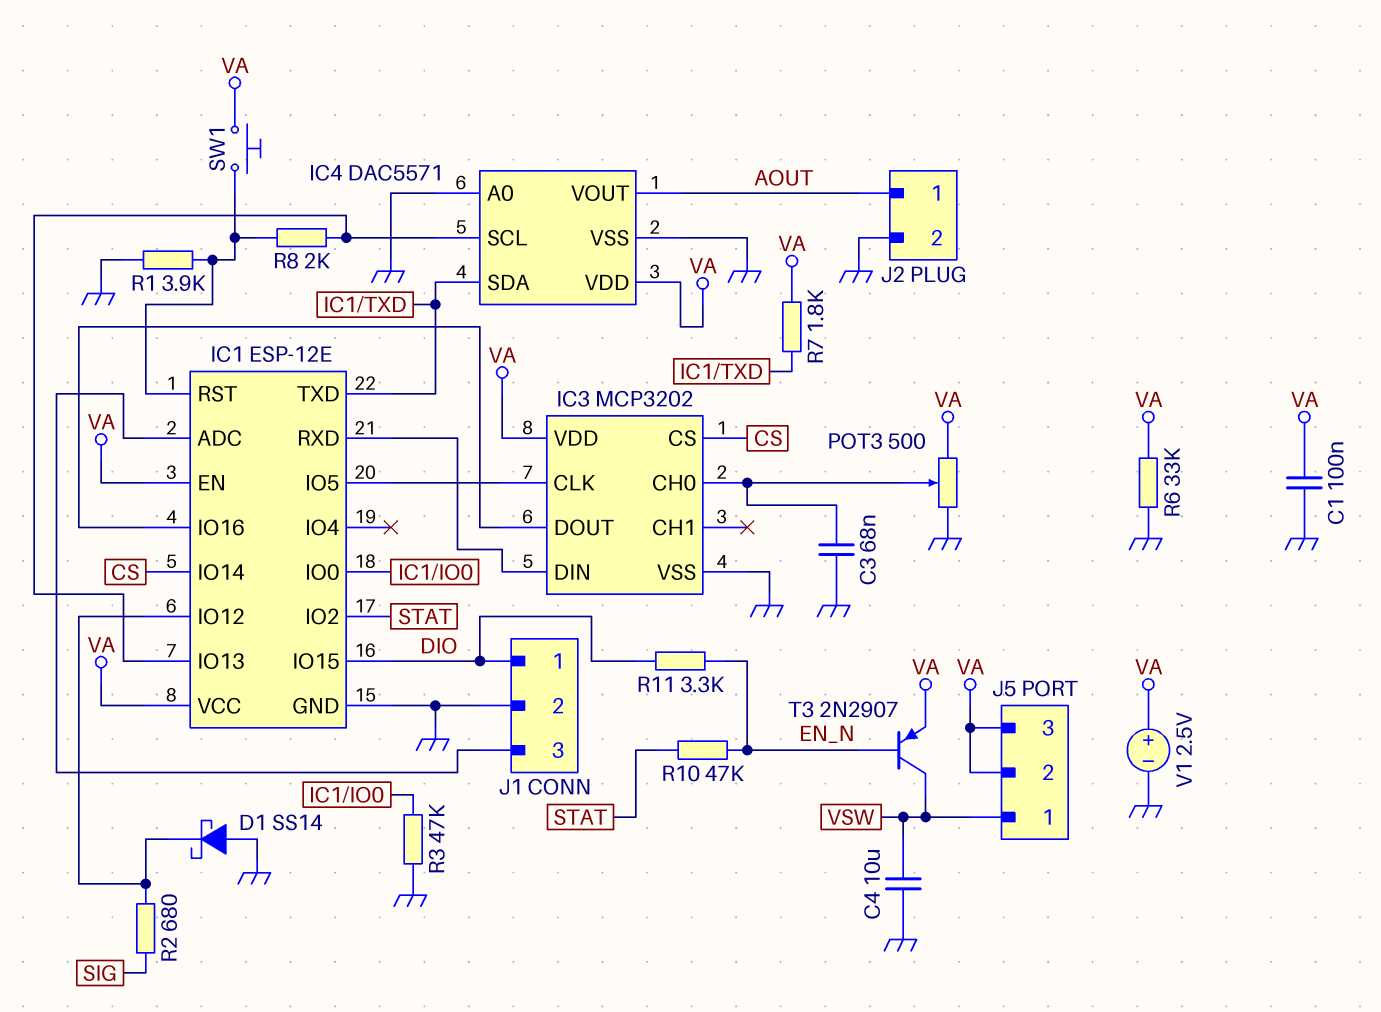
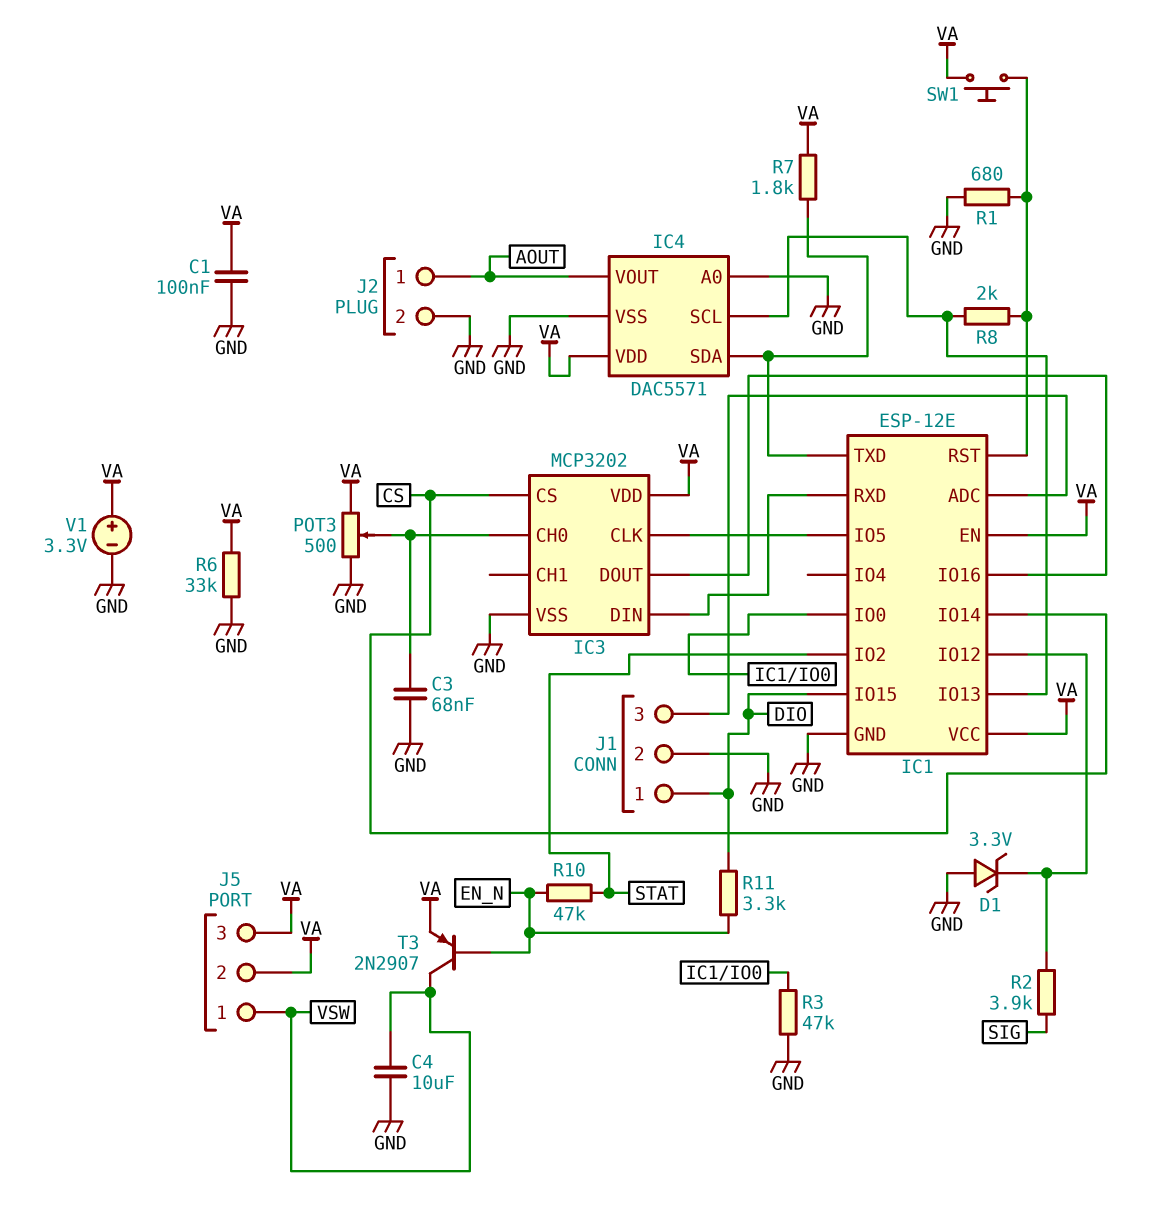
D1: schottky SS14 (A GND, K IC1/IO12) -> zener 3.3V (A GND, K IC1/IO12)
R1: 3.9k (GND, IC1/RST) -> 680 (GND, IC1/RST)
R2: 680 (IC1/IO12, SIG) -> 3.9k (IC1/IO12, SIG)
V1: 2.5V (plus VA, minus GND) -> 3.3V (plus VA, minus GND)

